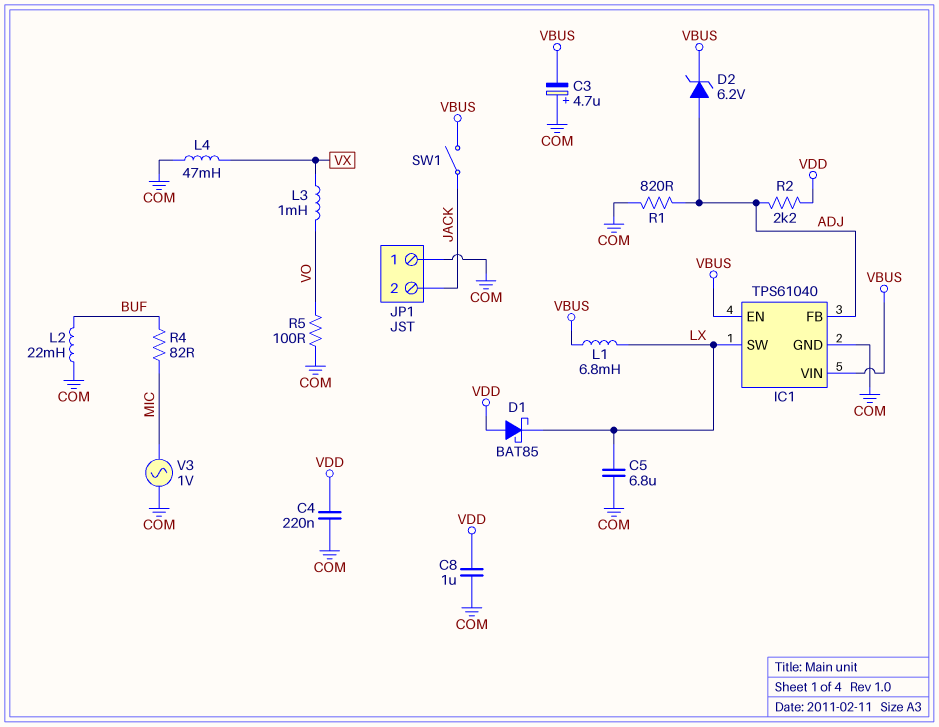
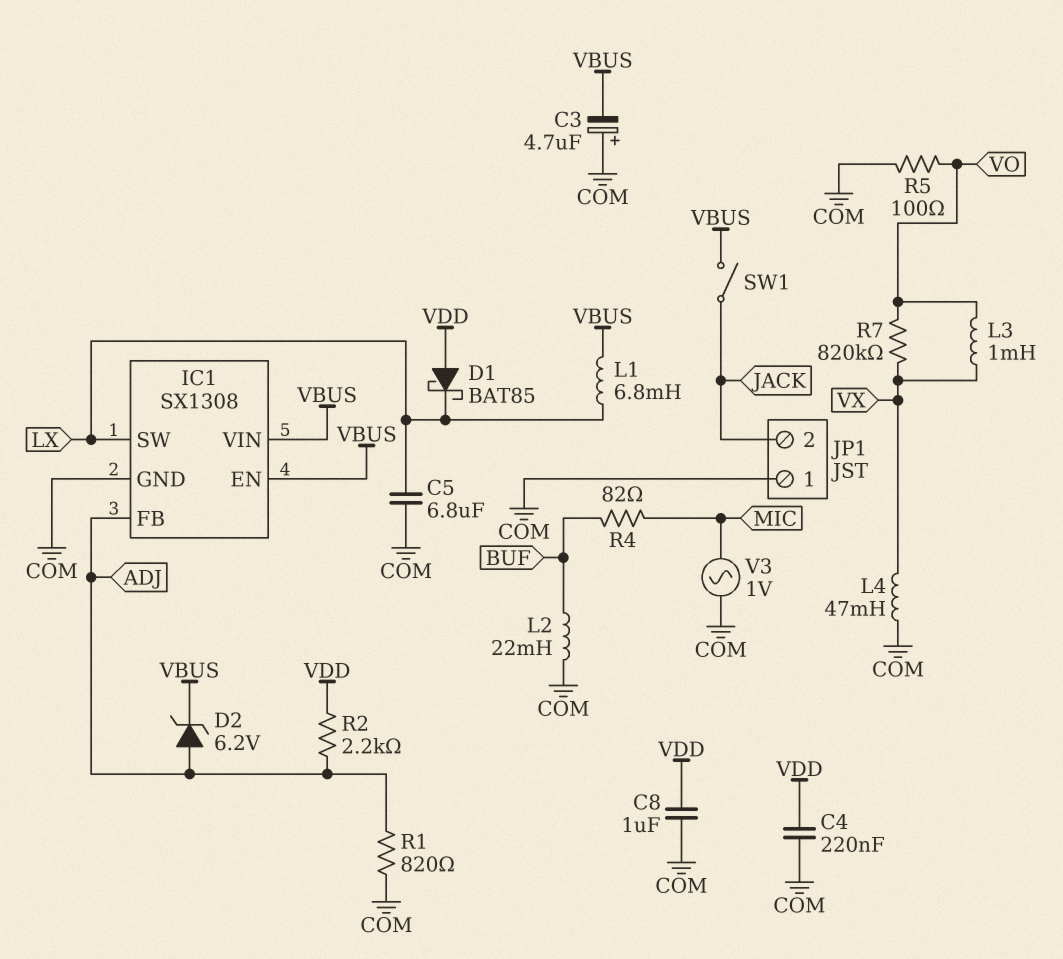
IC1: TPS61040 -> SX1308
R7: none -> 820k (VO, VX)

